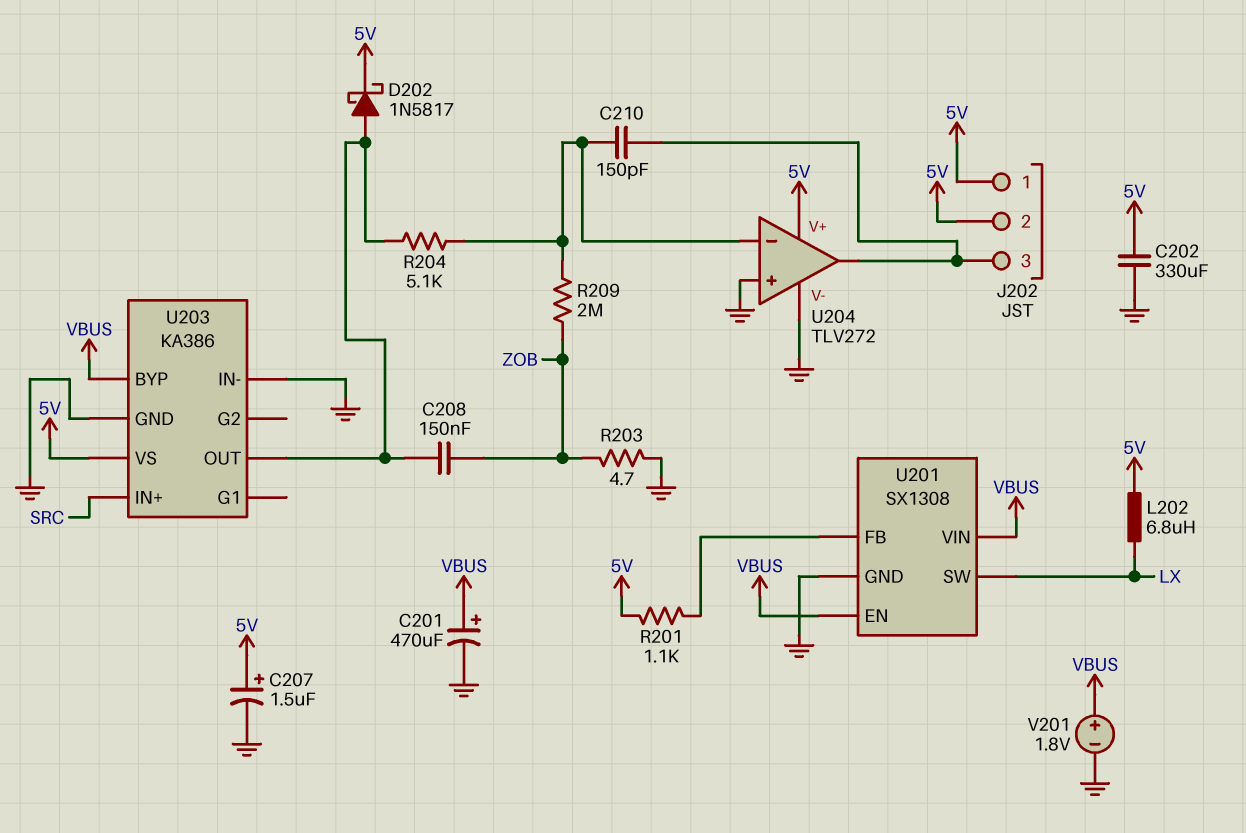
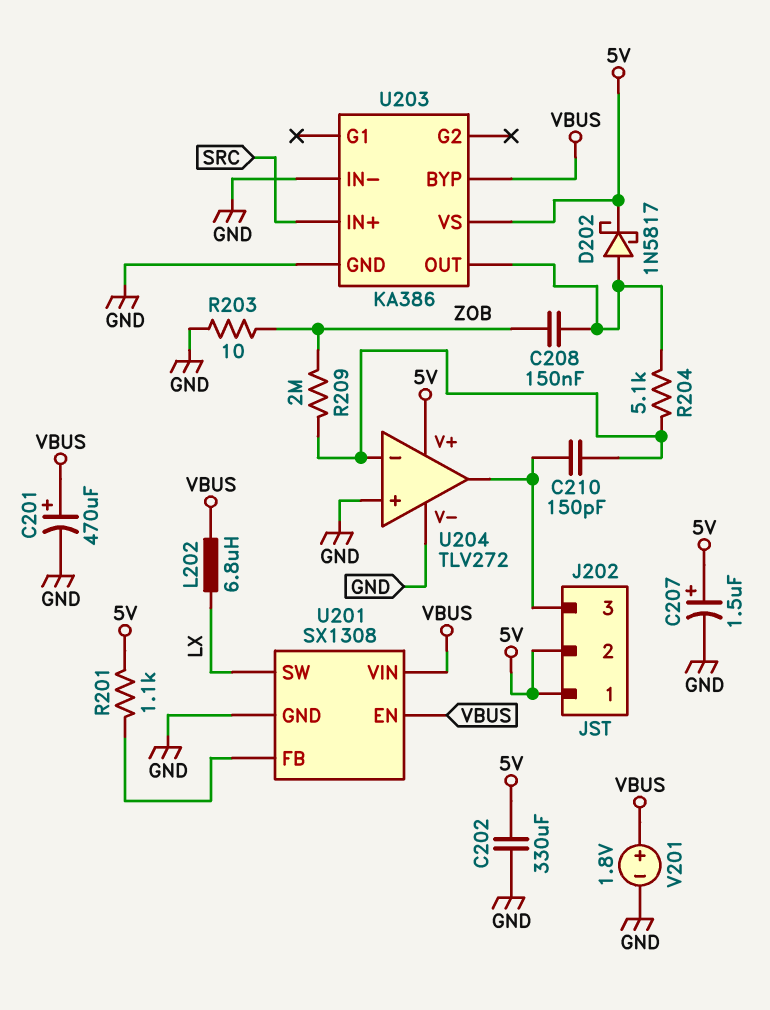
L202: 6.8uH (5V, LX) -> 6.8uH (LX, VBUS)
R203: 4.7 (GND, ZOB) -> 10 (GND, ZOB)

